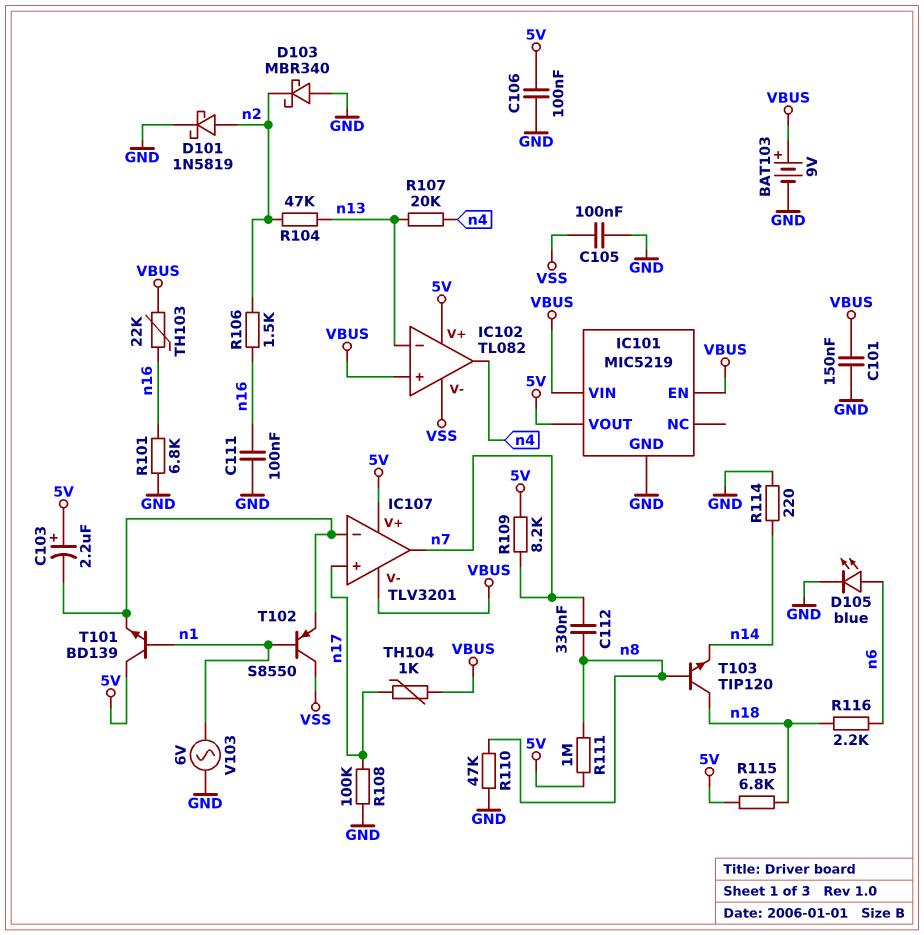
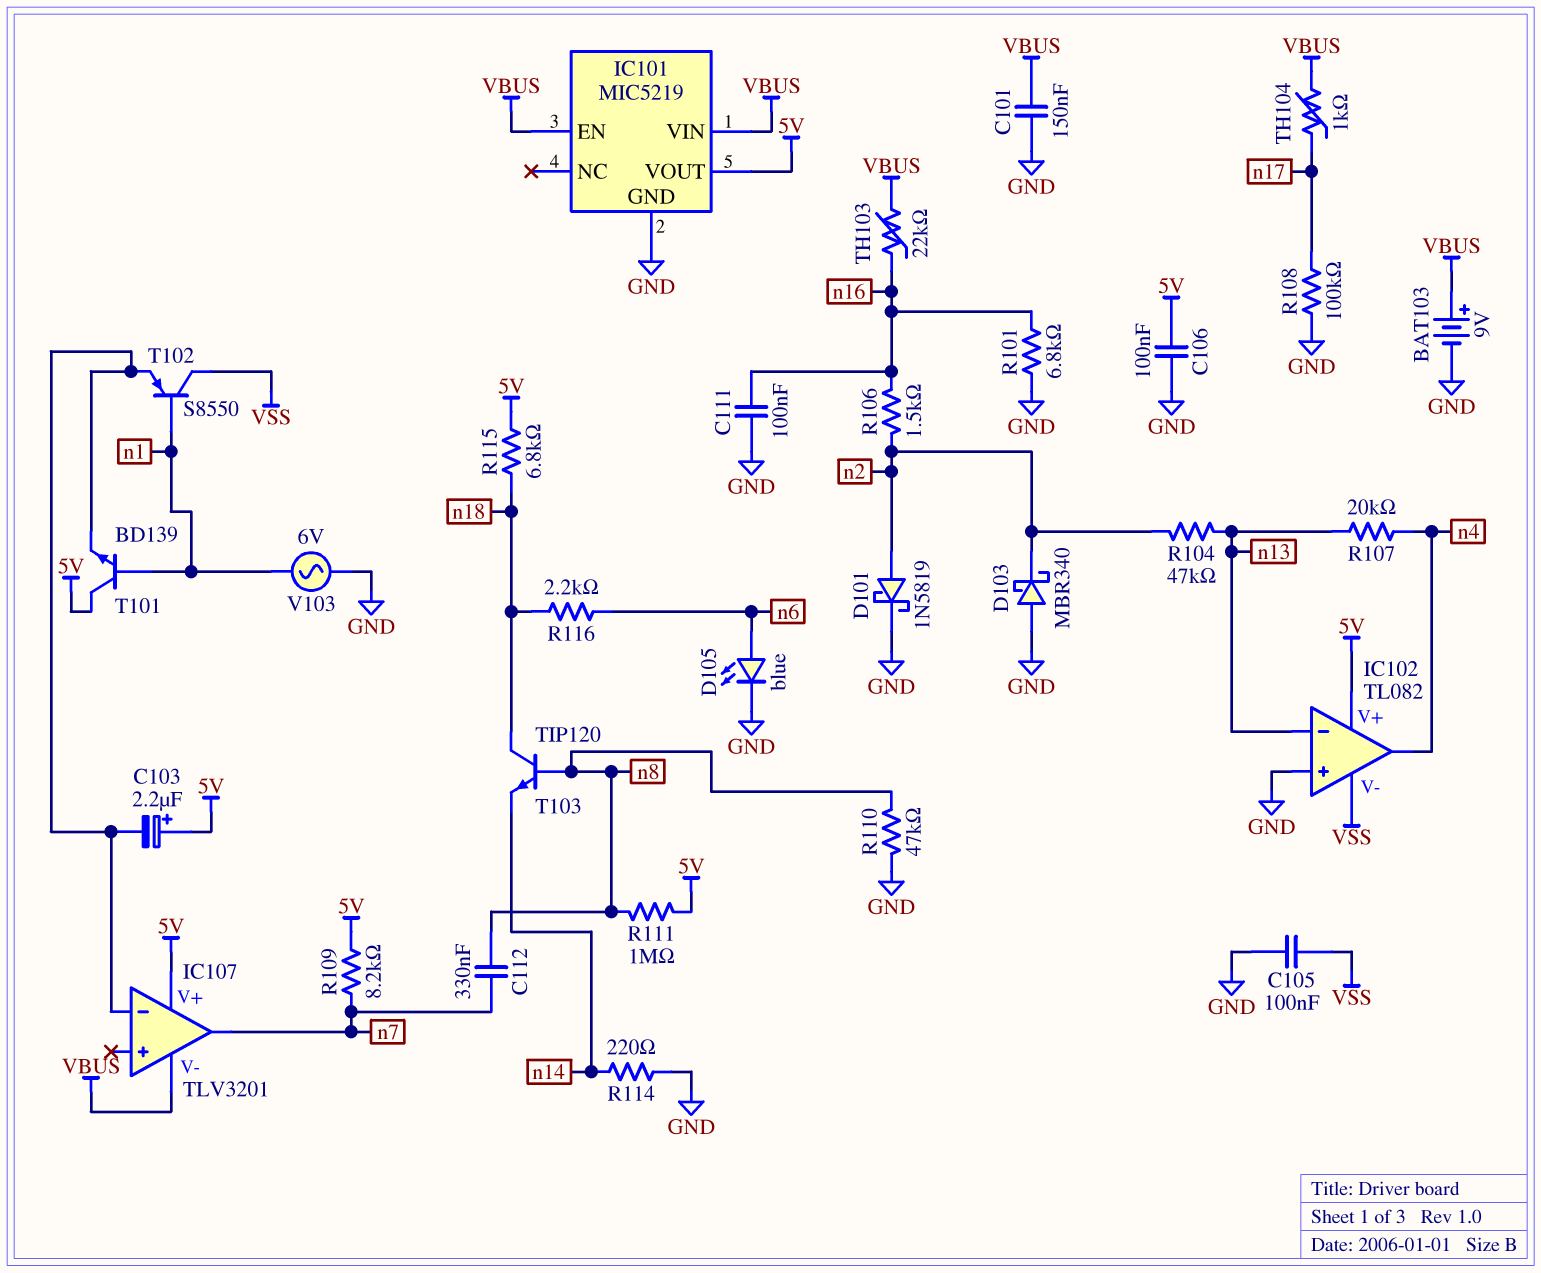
IC102 pin in+: VBUS -> GND
IC107 pin in+: n17 -> none

